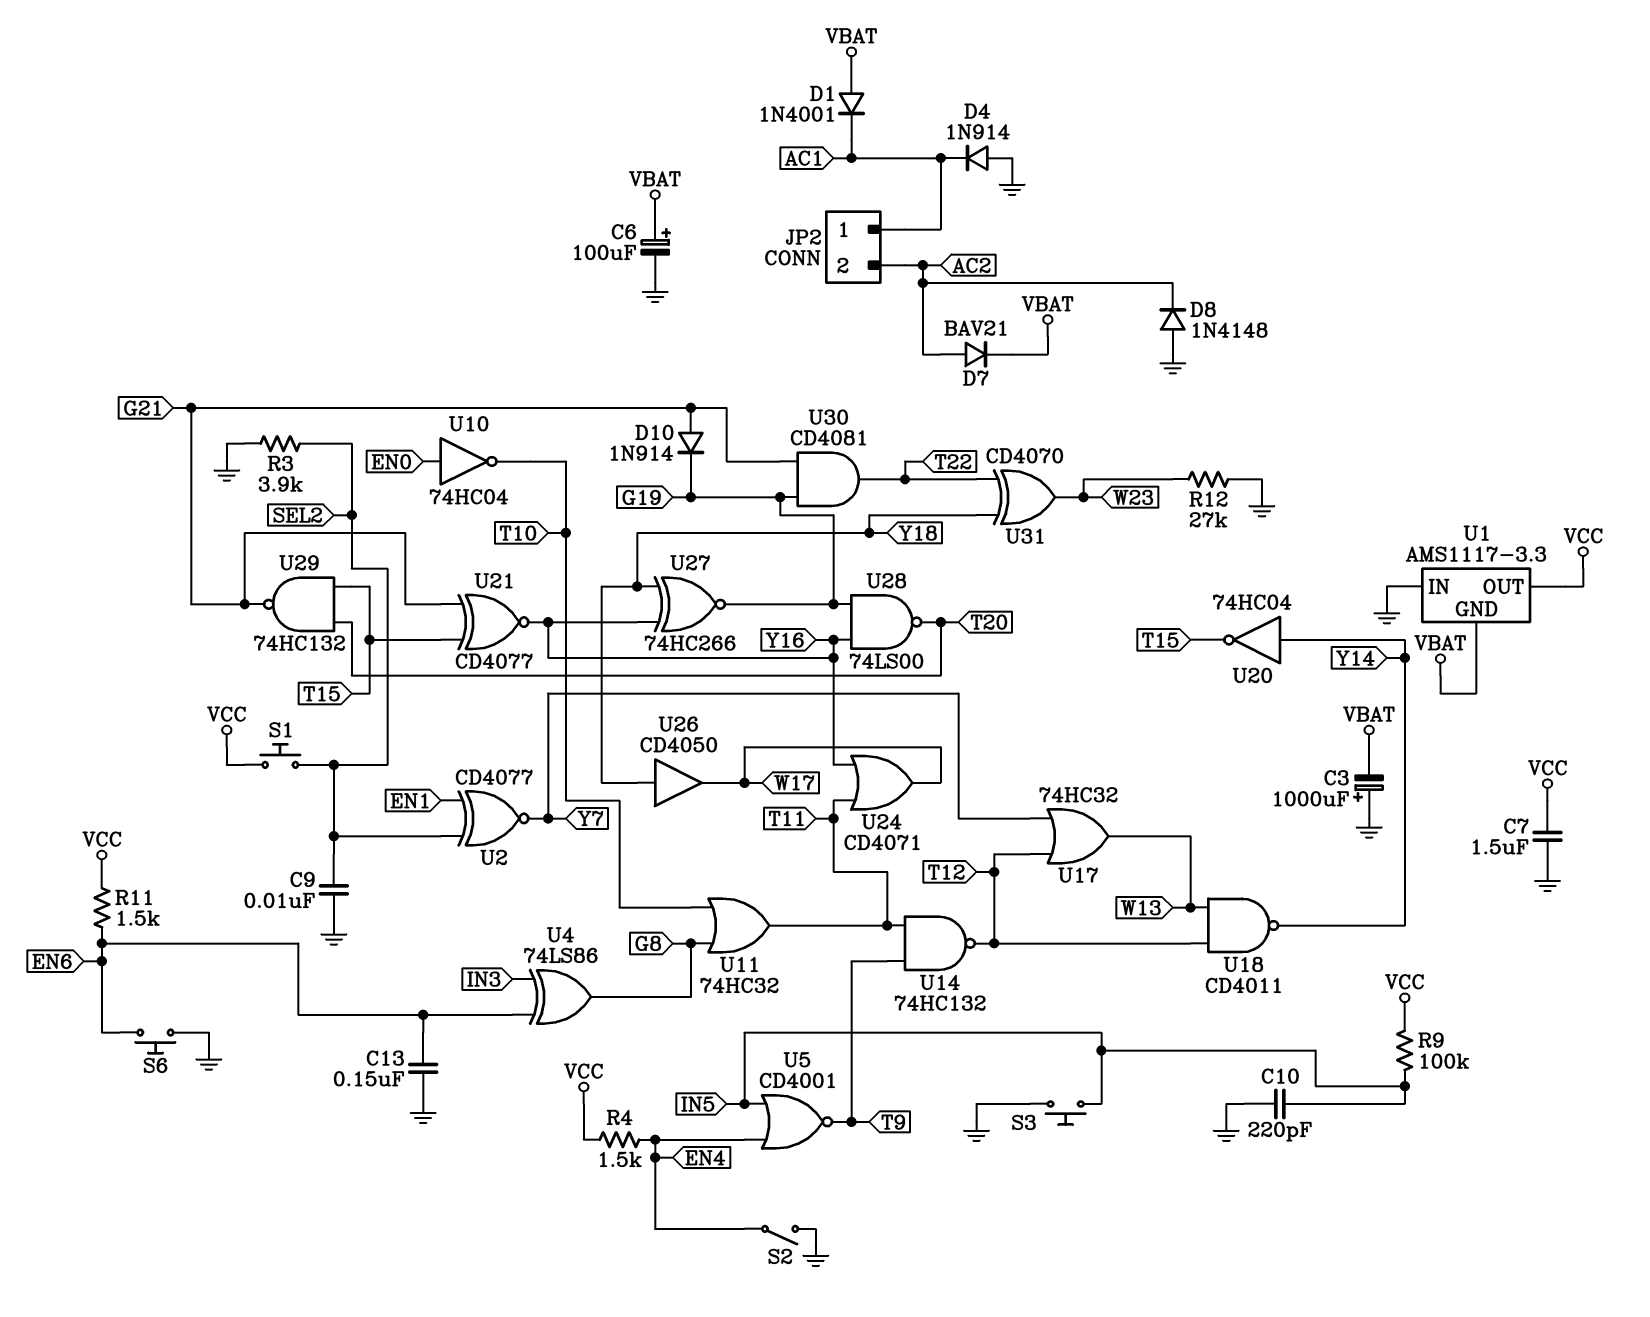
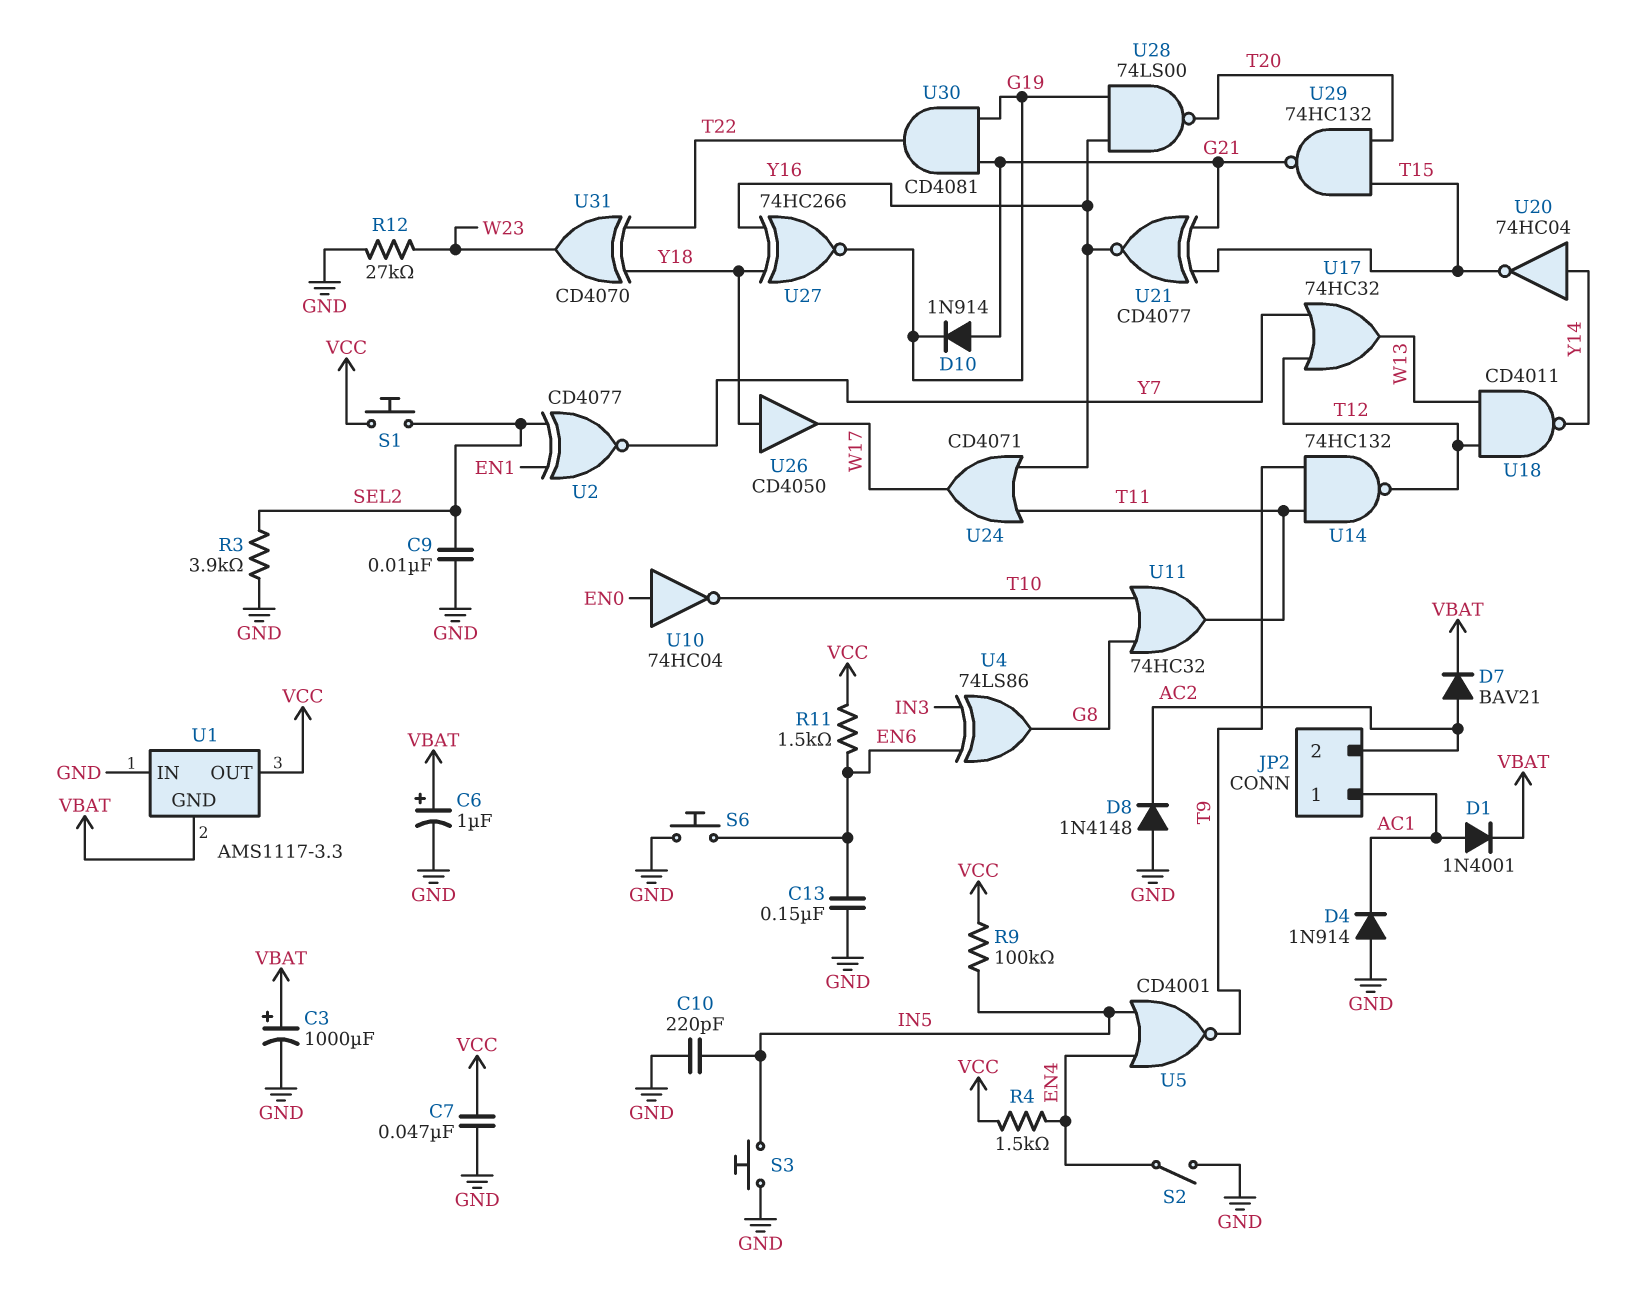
C3: 1000uF (plus GND, minus VBAT) -> 1000uF (plus VBAT, minus GND)
C6: 100uF (plus VBAT, minus GND) -> 1uF (plus VBAT, minus GND)
C7: 1.5uF (GND, VCC) -> 47nF (GND, VCC)
D1: diode 1N4001 (A VBAT, K AC1) -> diode 1N4001 (A AC1, K VBAT)

